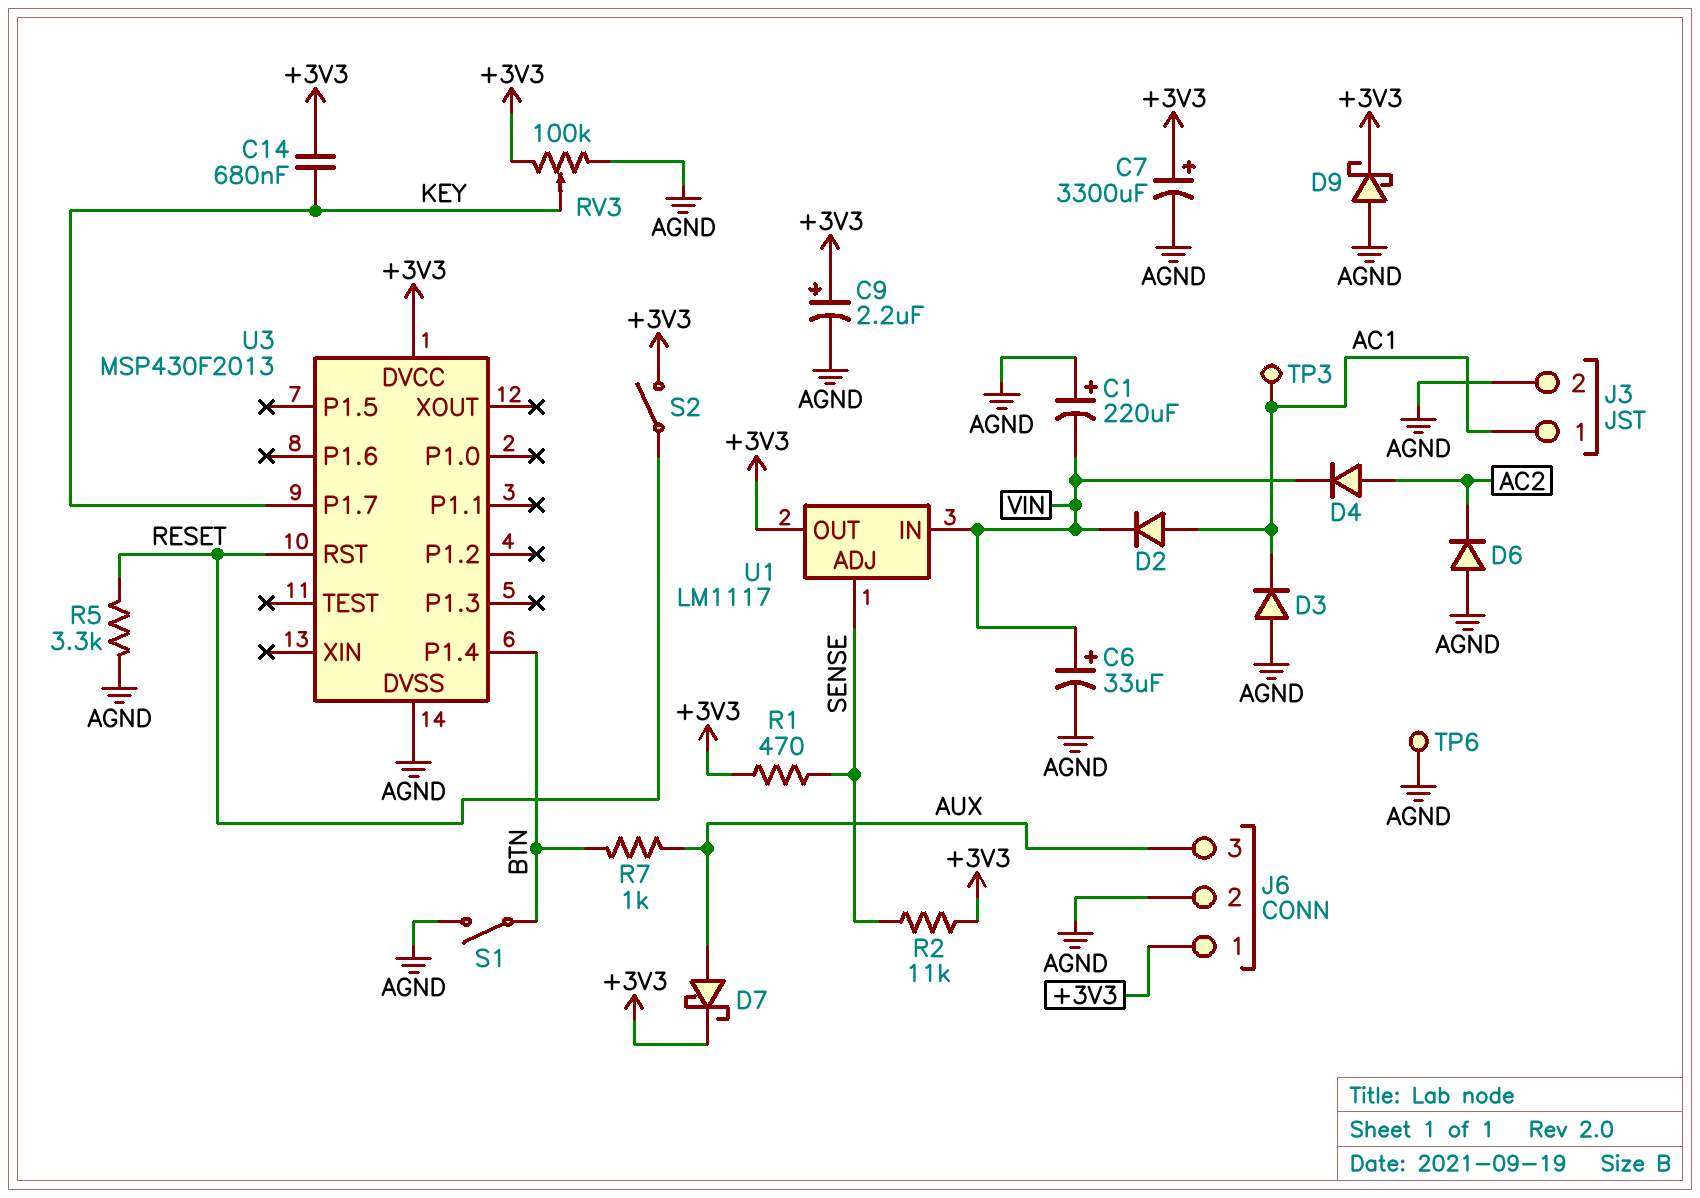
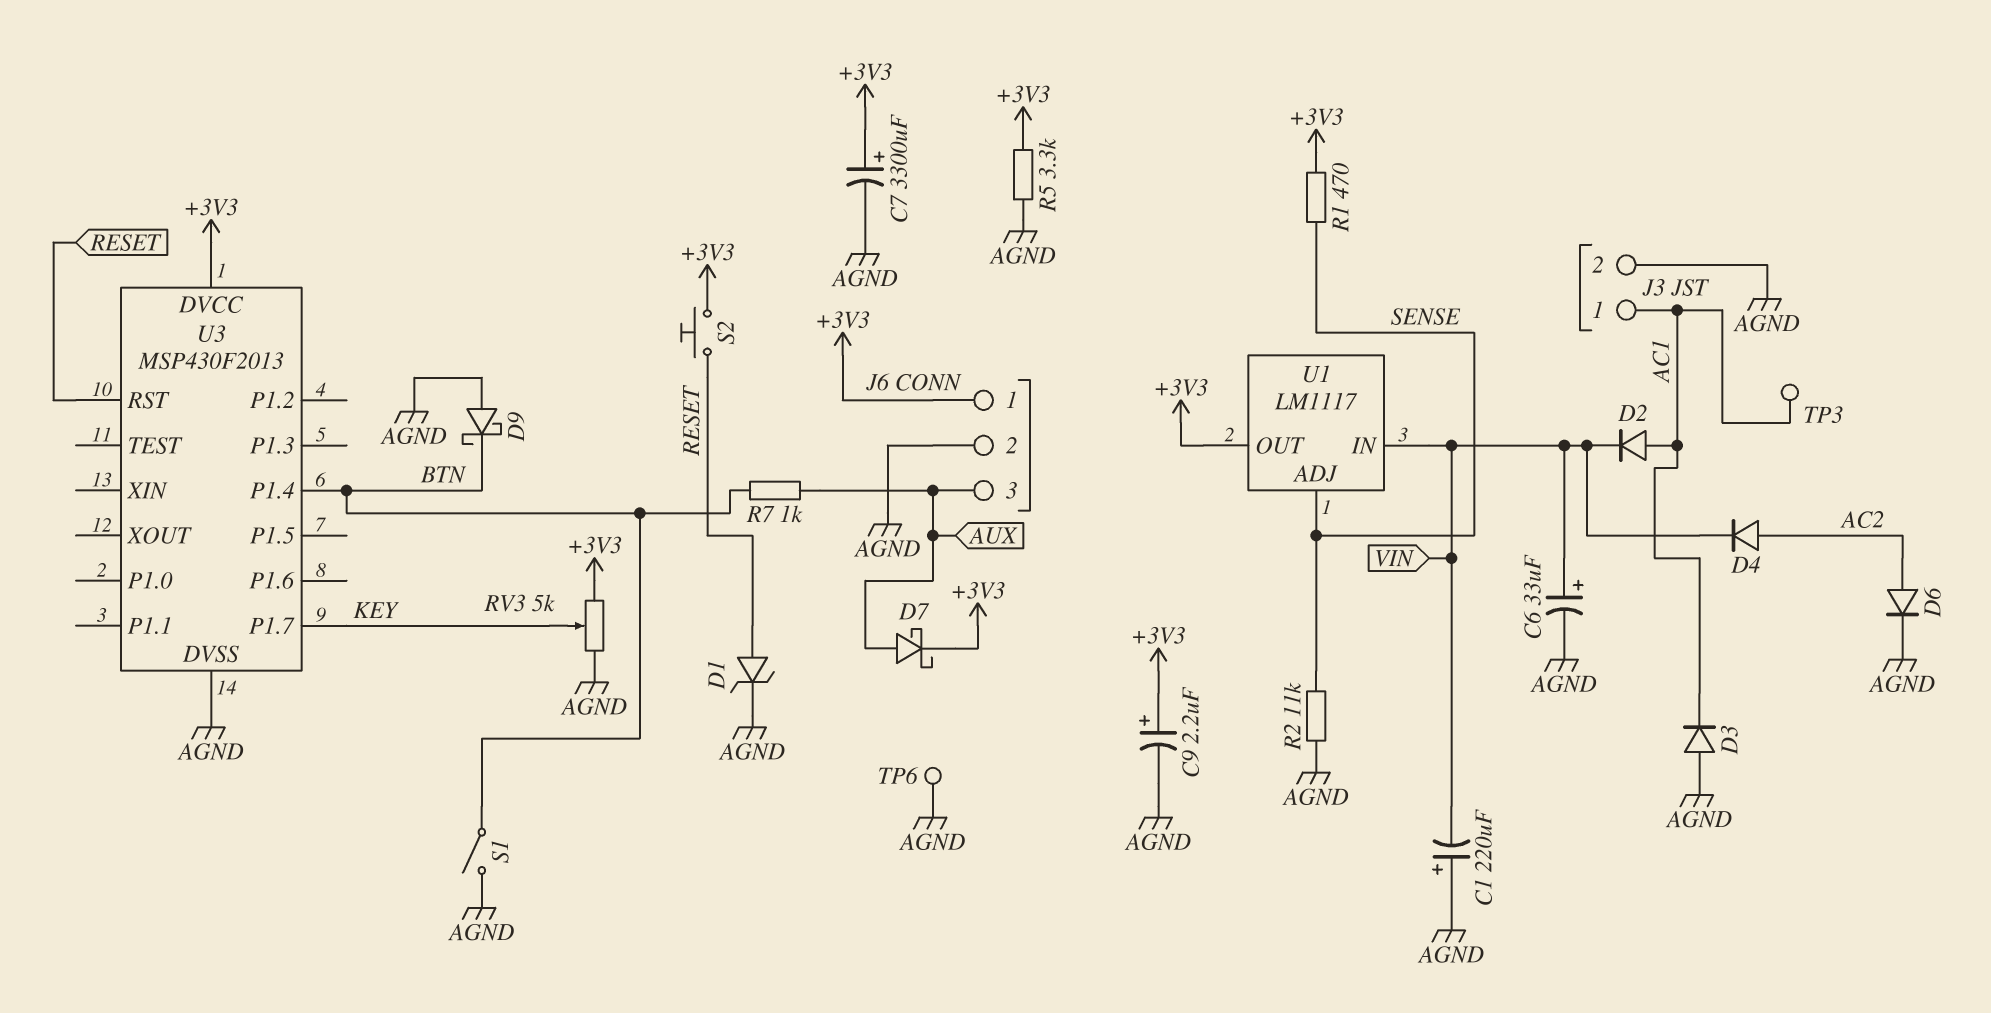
C14: 680nF (+3V3, KEY) -> none
D1: none -> zener (A RESET, K AGND)
D6: diode (A AGND, K AC2) -> diode (A AC2, K AGND)
D9: schottky (A AGND, K +3V3) -> schottky (A AGND, K BTN)
R2: 11k (+3V3, SENSE) -> 11k (AGND, SENSE)
R5: 3.3k (AGND, RESET) -> 3.3k (+3V3, AGND)
RV3: 100k (+3V3, AGND, wiper KEY) -> 5k (+3V3, AGND, wiper KEY)
S2: switch (+3V3, RESET) -> button (+3V3, RESET)

